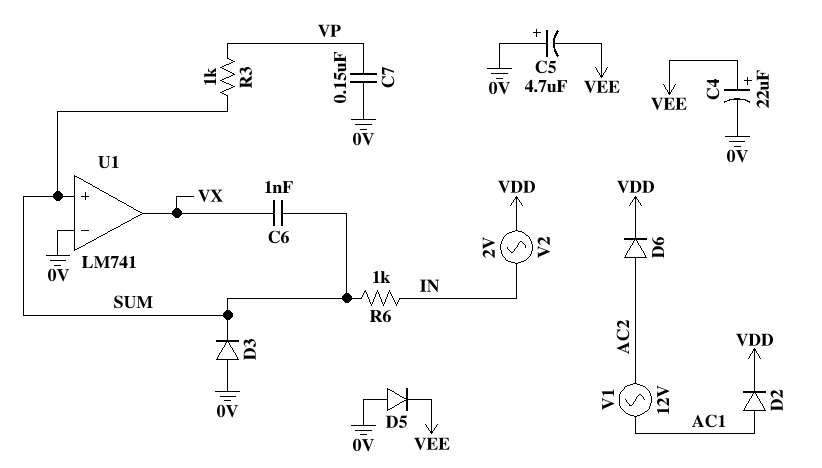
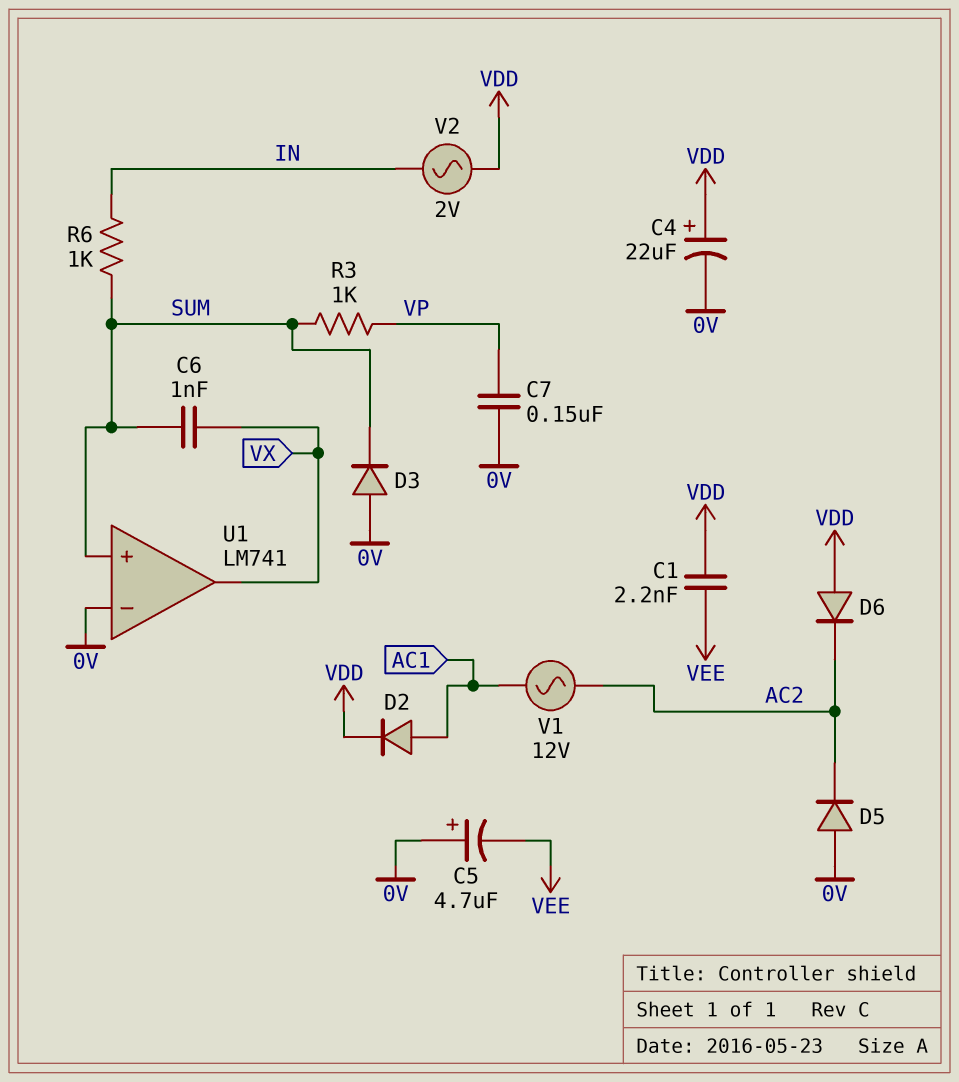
C1: none -> 2.2nF (VDD, VEE)
C4: 22uF (plus VEE, minus 0V) -> 22uF (plus VDD, minus 0V)
D5: diode (A 0V, K VEE) -> diode (A 0V, K AC2)
D6: diode (A AC2, K VDD) -> diode (A VDD, K AC2)

